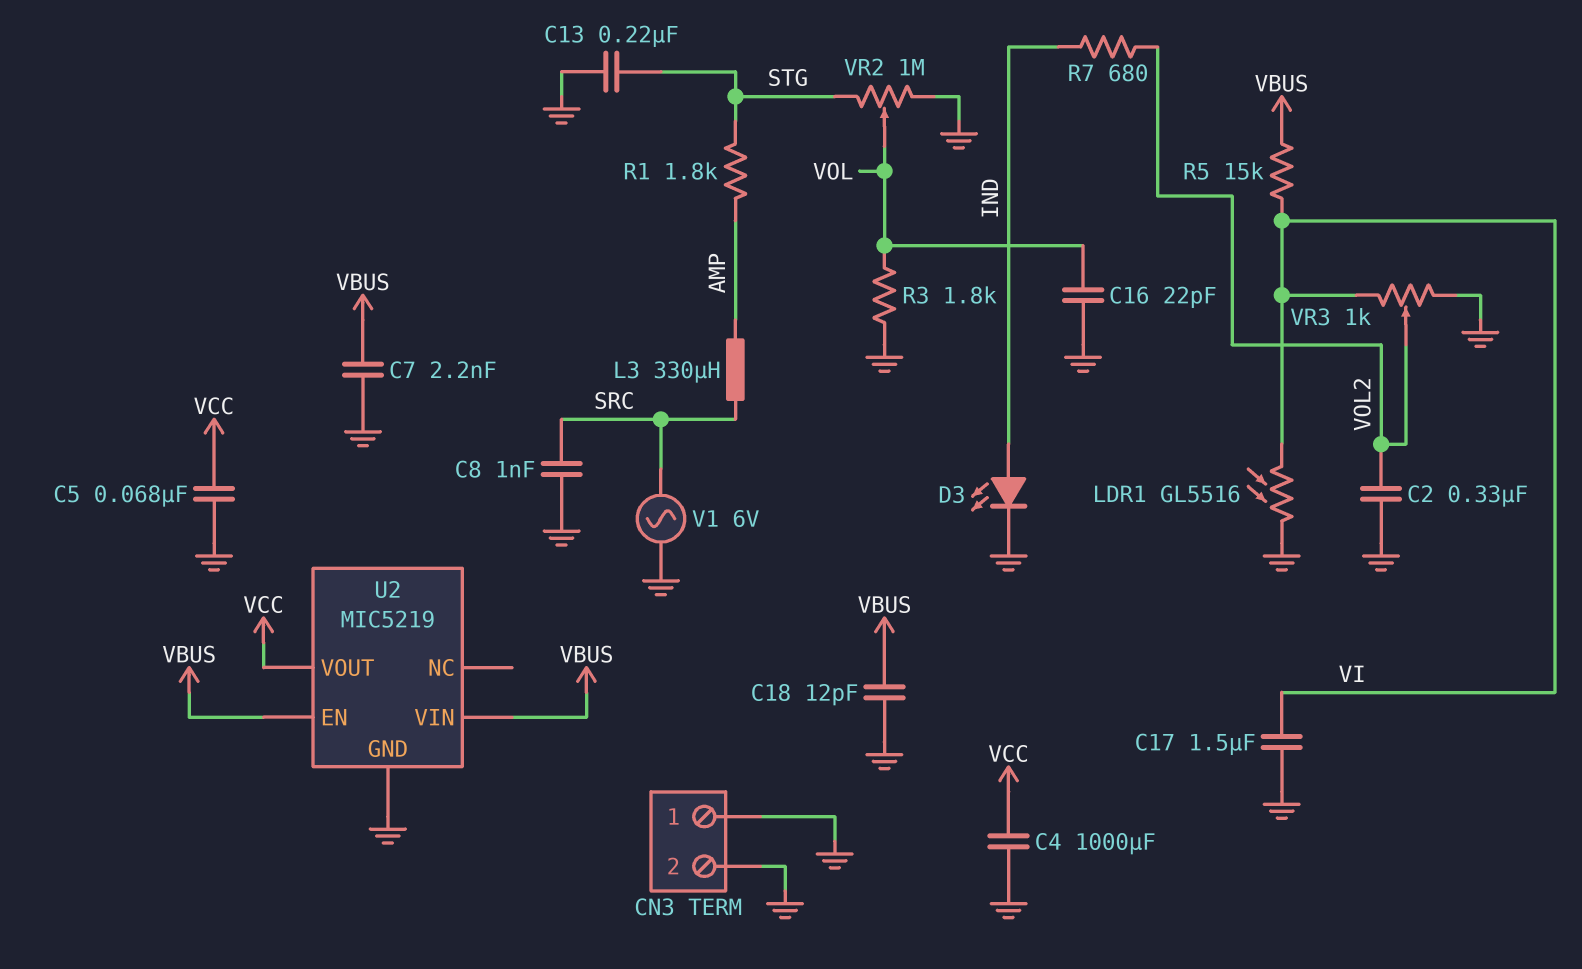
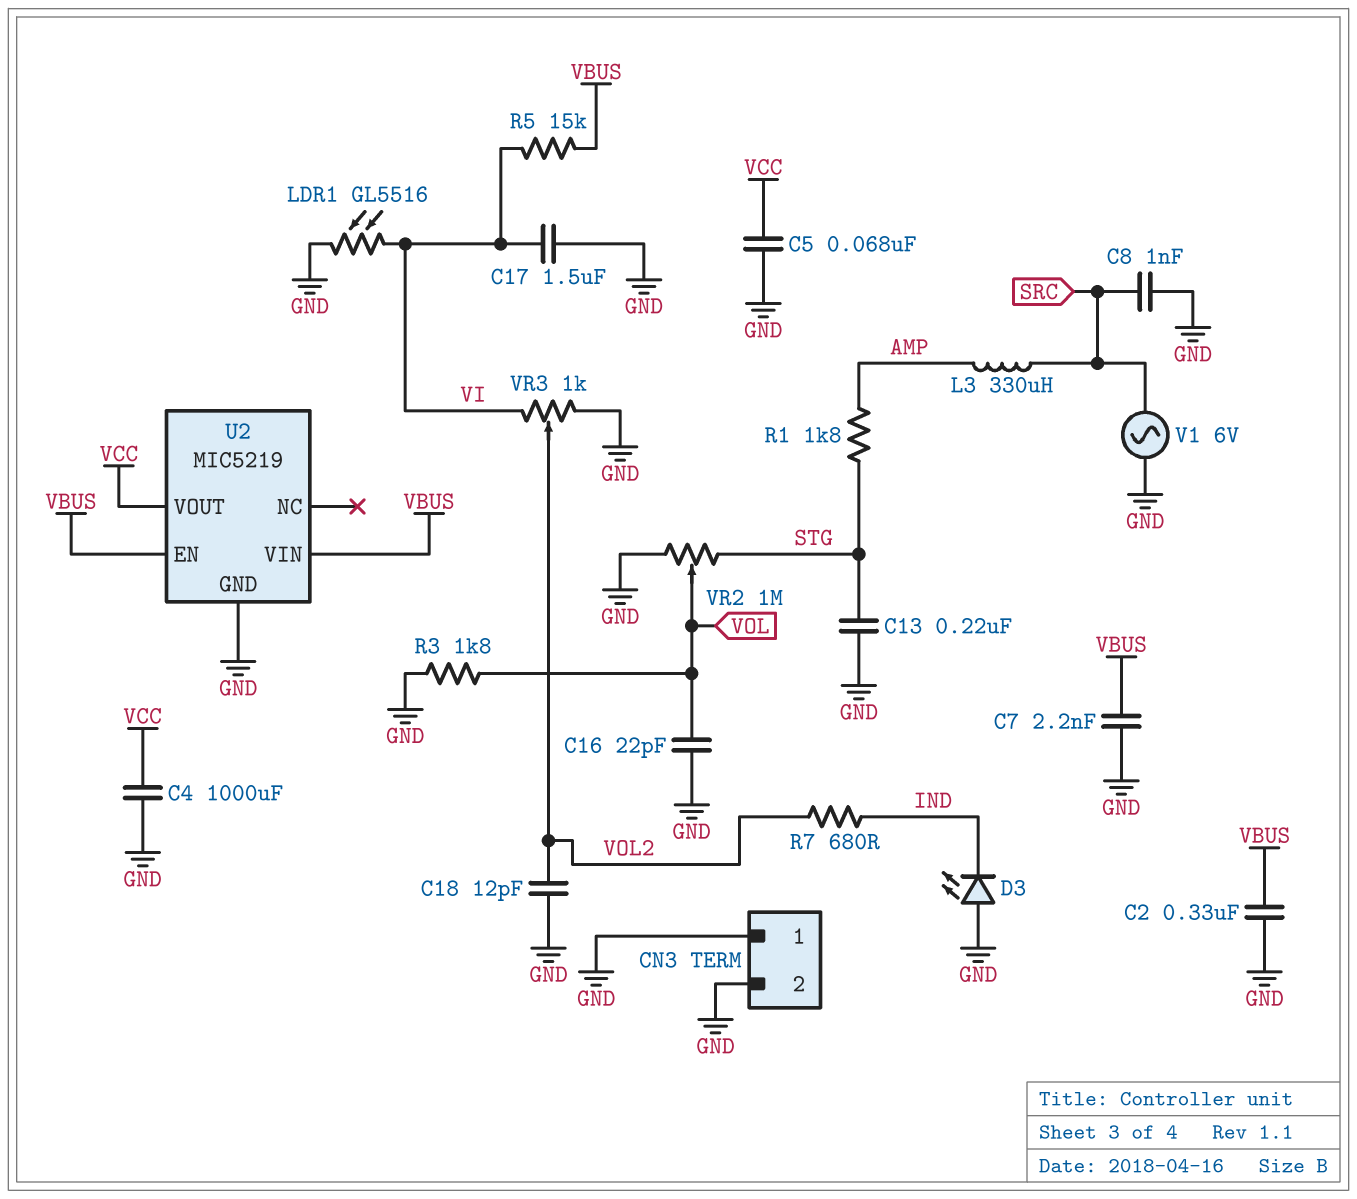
C2: 330nF (GND, VOL2) -> 330nF (GND, VBUS)
C18: 12pF (GND, VBUS) -> 12pF (GND, VOL2)
D3: LED (A IND, K GND) -> LED (A GND, K IND)

